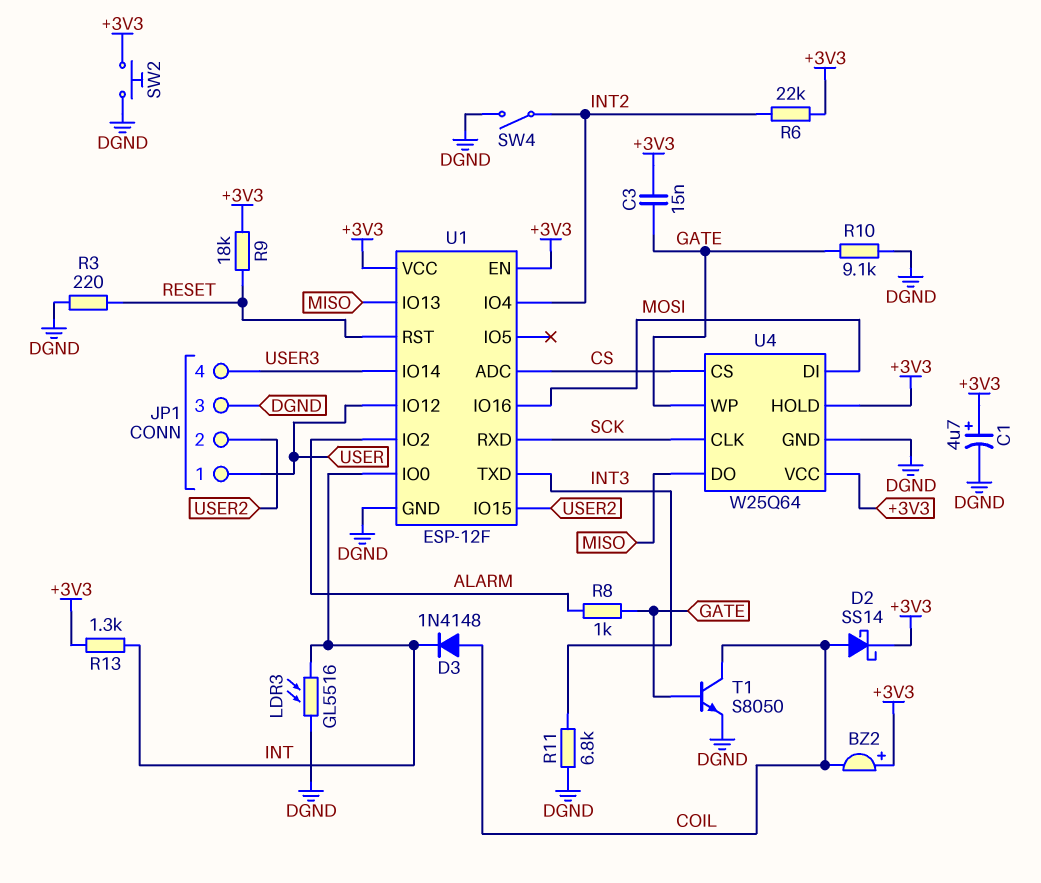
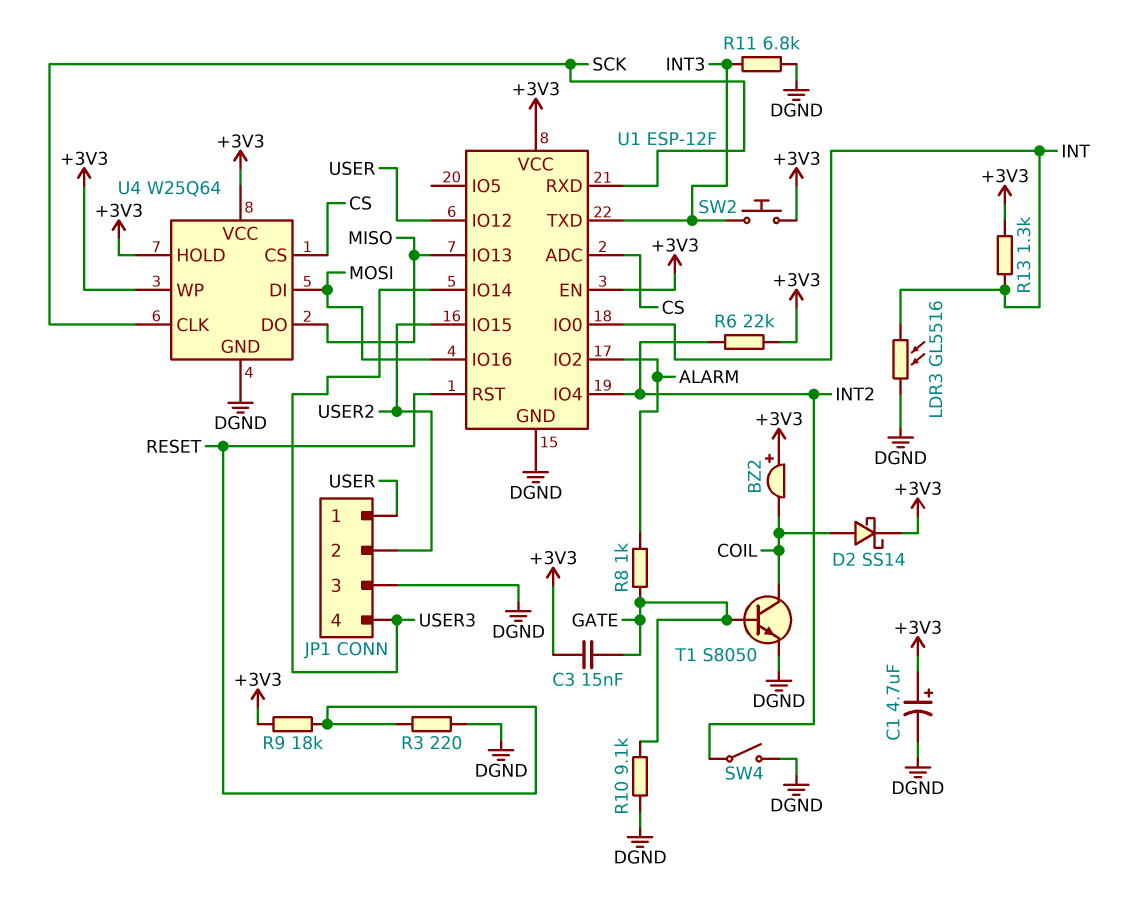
D3: diode 1N4148 (A COIL, K INT) -> none
SW2: button (+3V3, DGND) -> button (+3V3, INT3)
U4 pin WP: GATE -> +3V3

